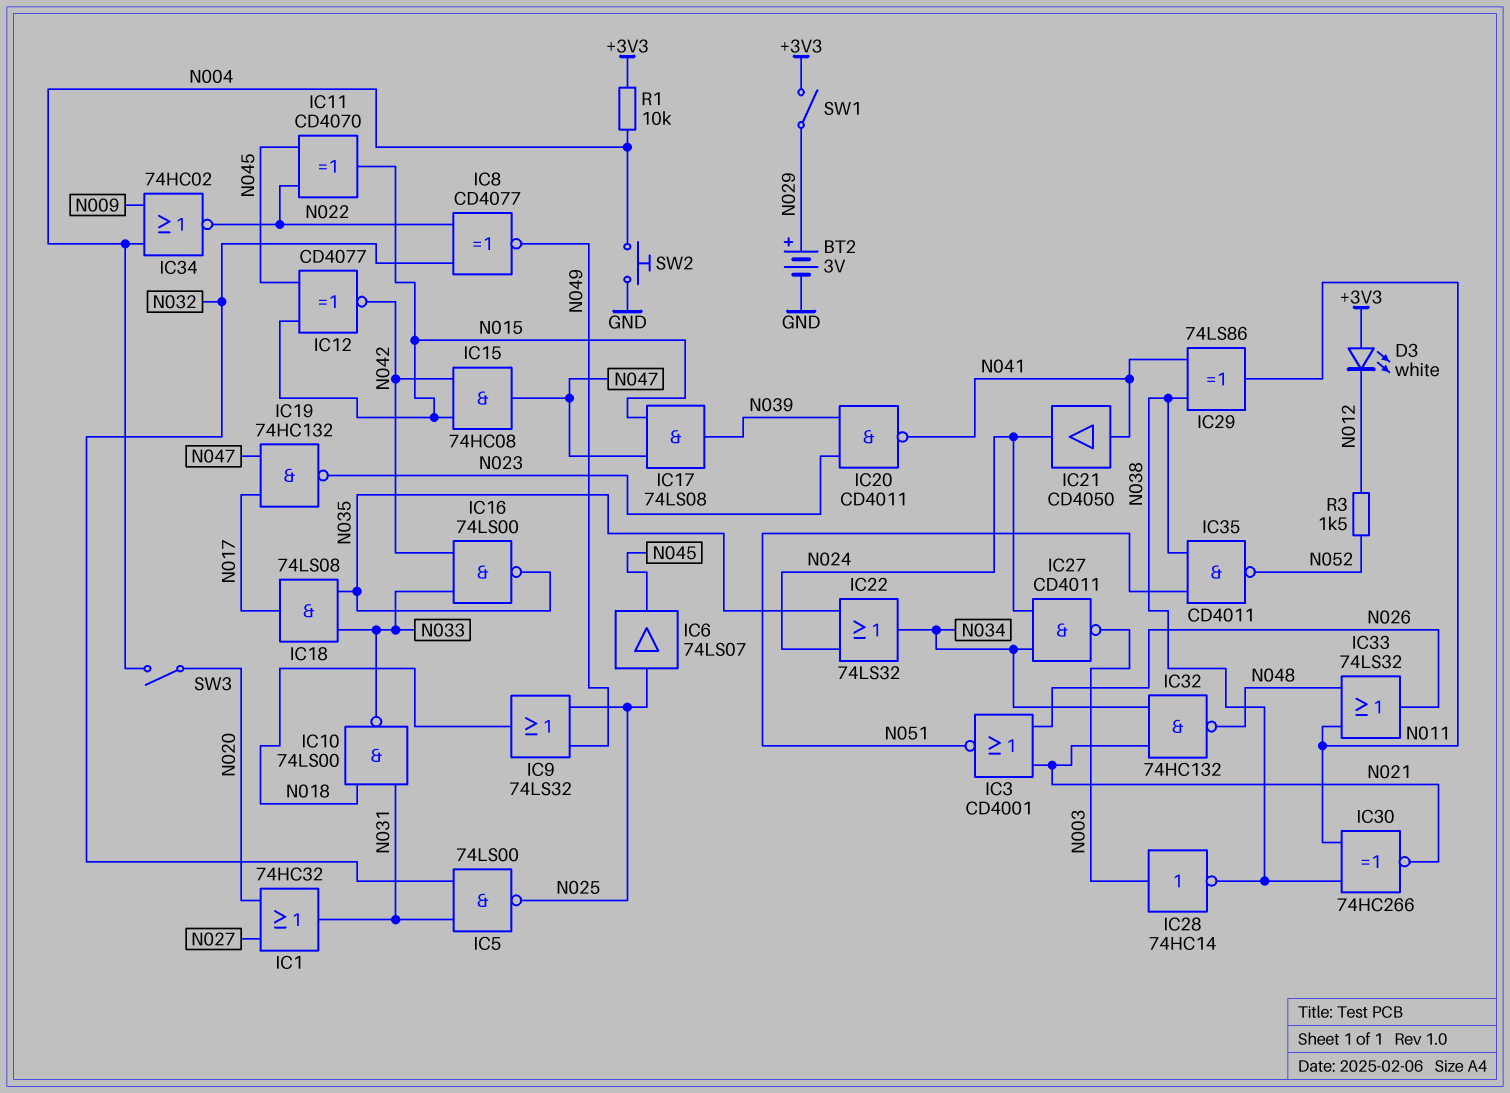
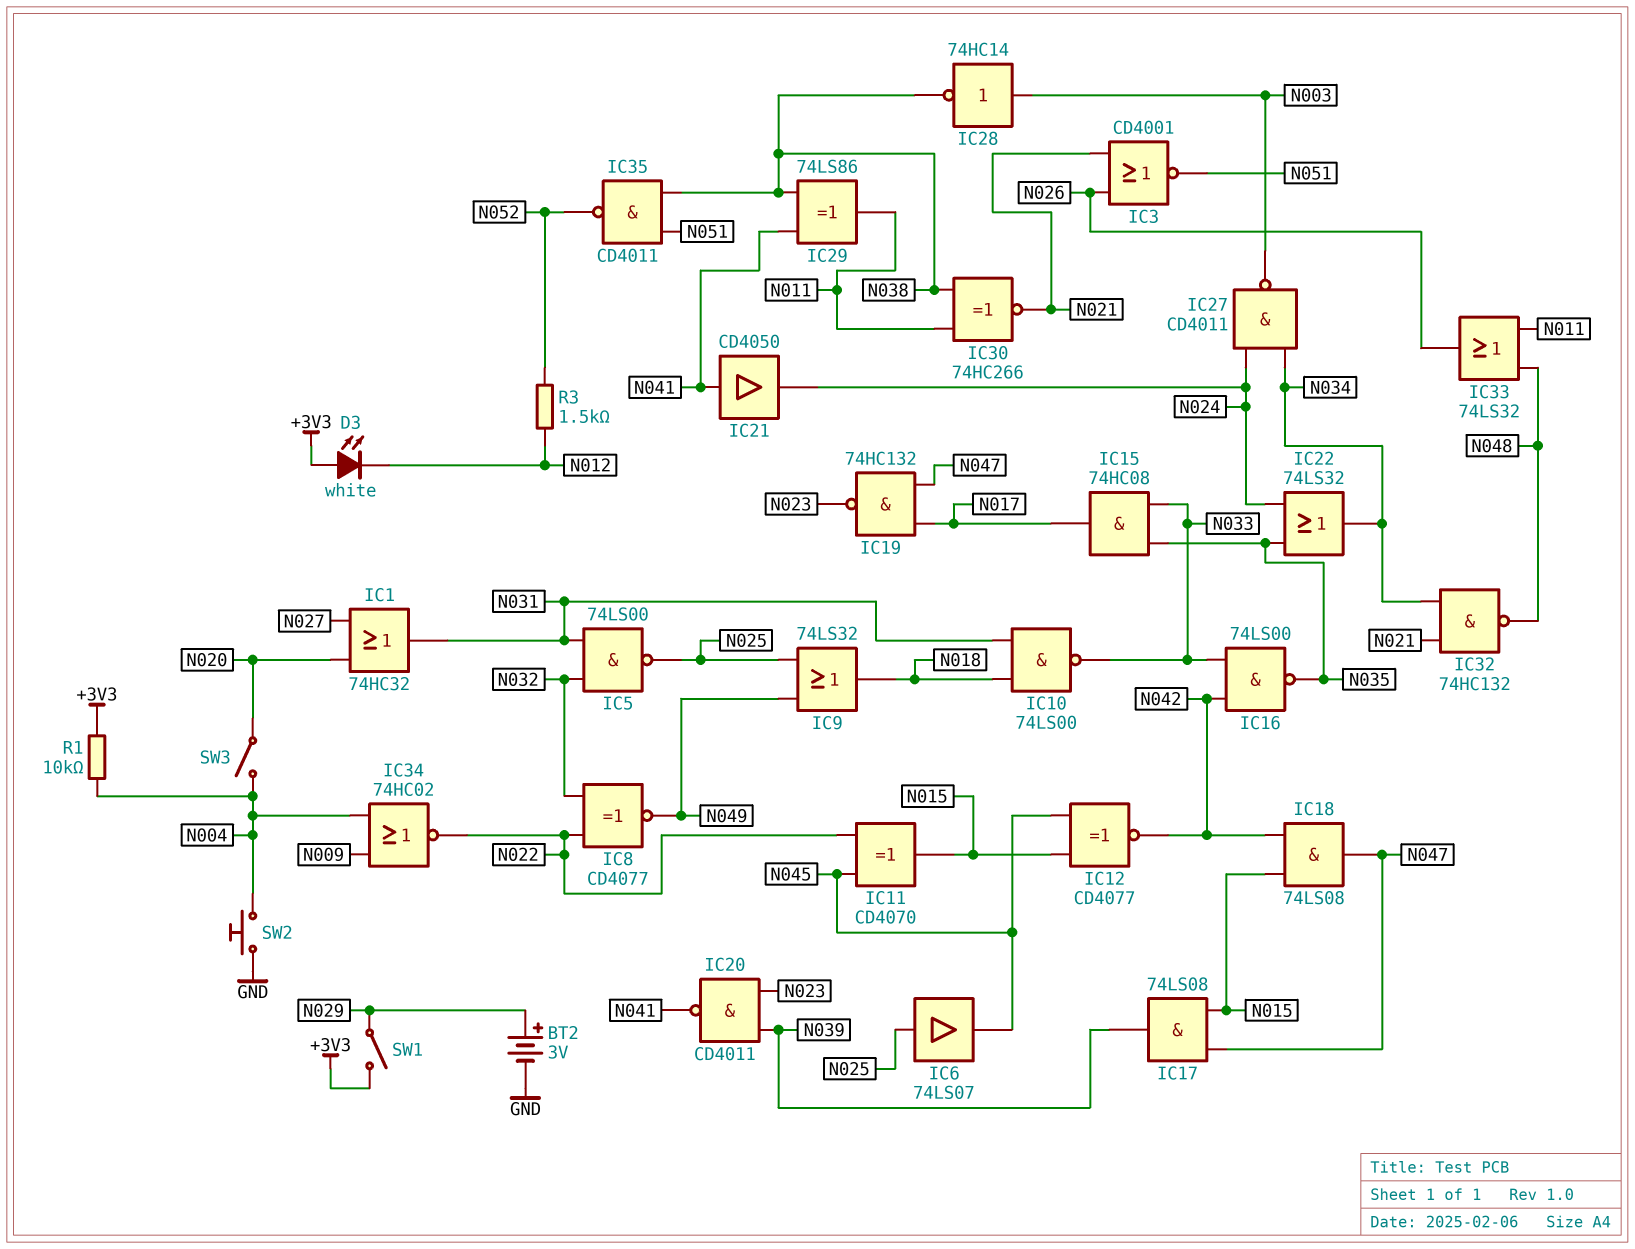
IC15: AND 74HC08 (in N015, in N042, out N047) -> AND 74HC08 (in N033, in N035, out N017)
IC18: AND 74LS08 (in N033, in N035, out N017) -> AND 74LS08 (in N015, in N042, out N047)

